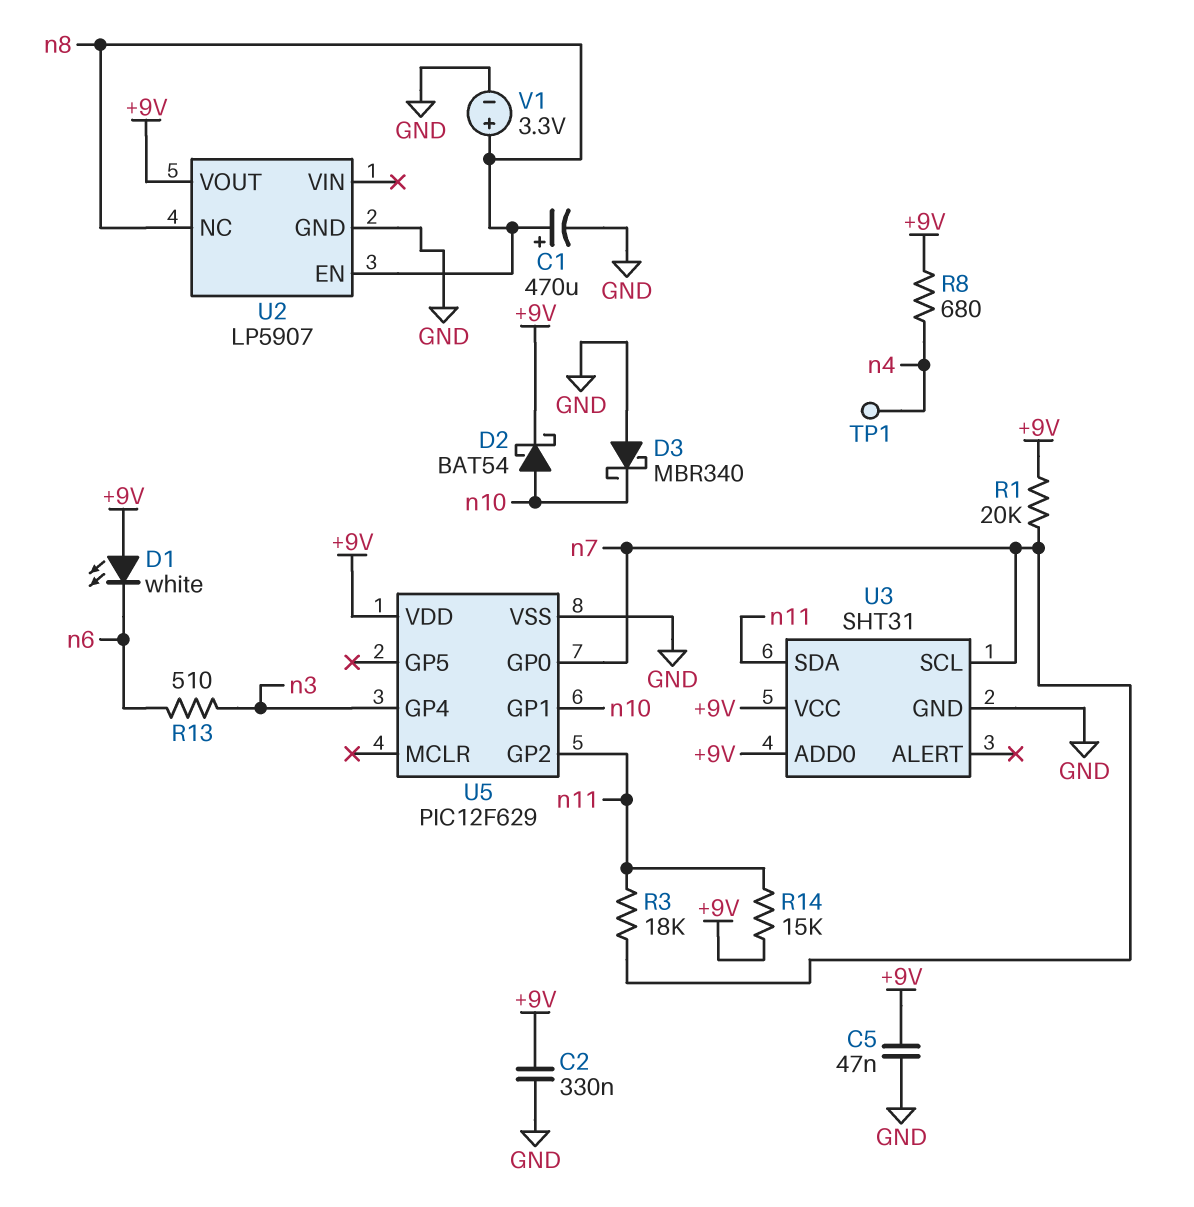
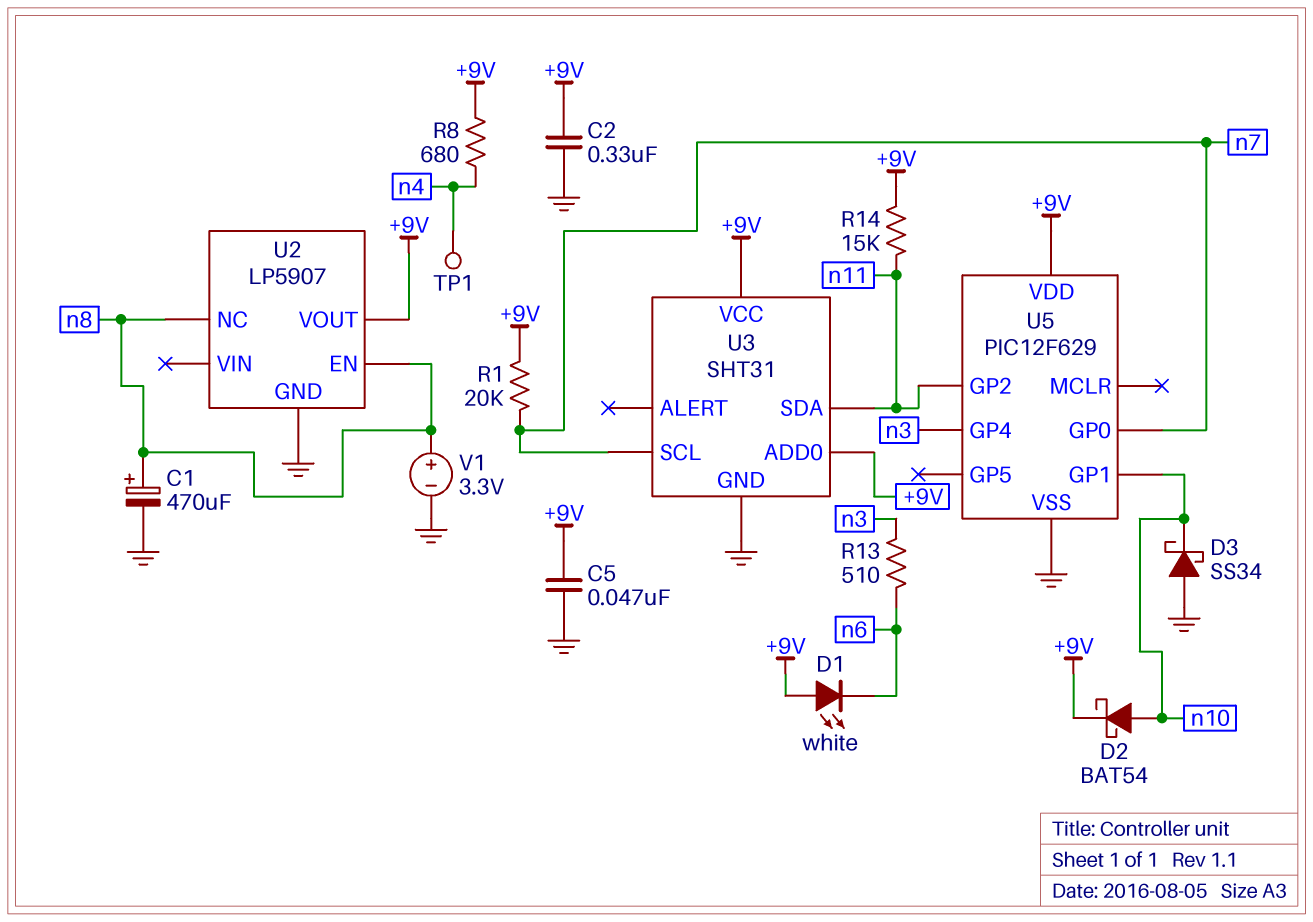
D3: schottky MBR340 (A GND, K n10) -> schottky SS34 (A GND, K n10)
R3: 18k (n7, n11) -> none

